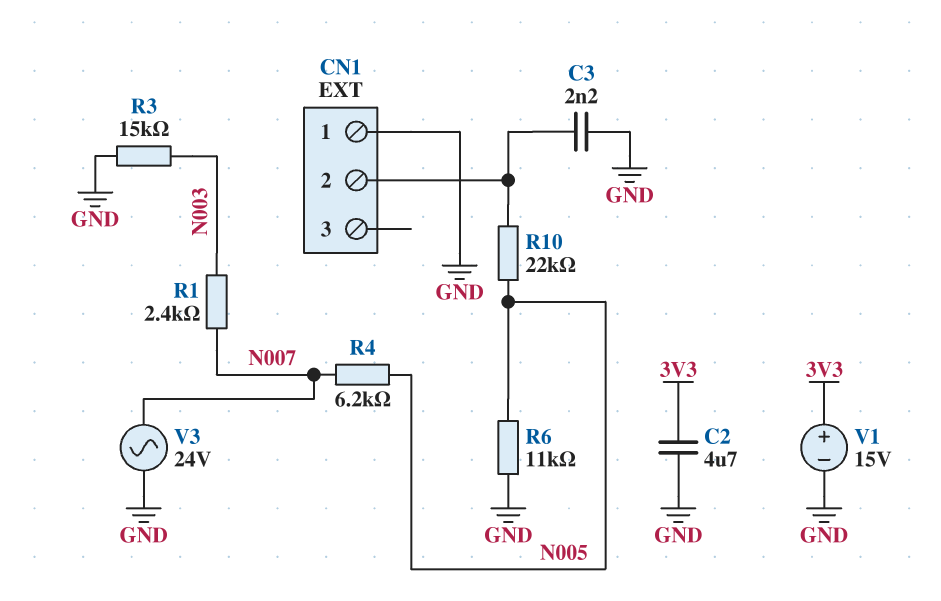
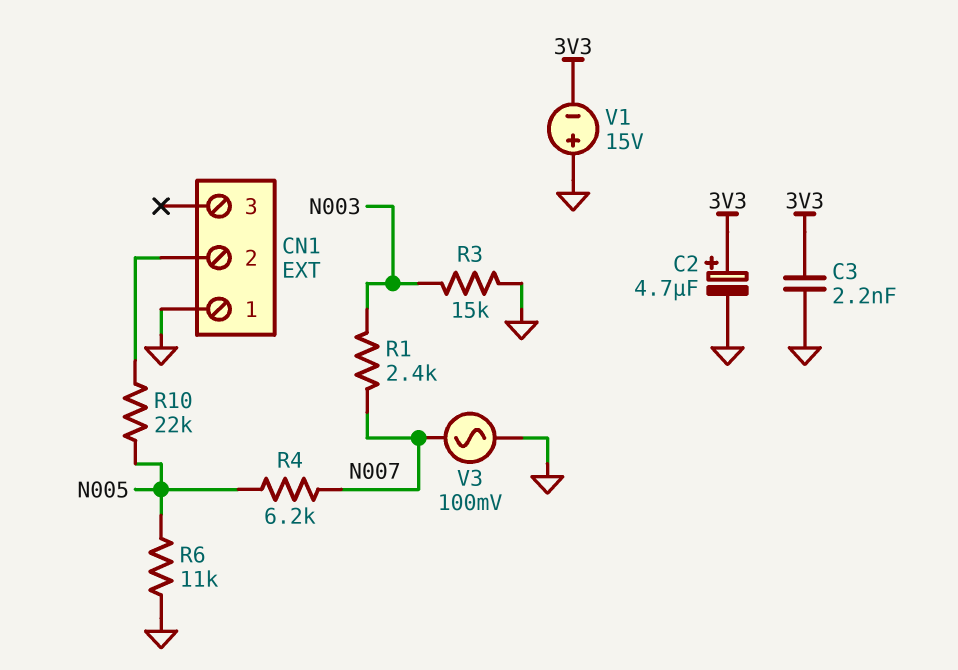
C2: 4.7uF (3V3, GND) -> 4.7uF (plus 3V3, minus GND)
C3: 2.2nF (CN1/2, GND) -> 2.2nF (3V3, GND)
V1: 15V (plus 3V3, minus GND) -> 15V (plus GND, minus 3V3)
V3: AC 24V (GND, N007) -> AC 100mV (GND, N007)

